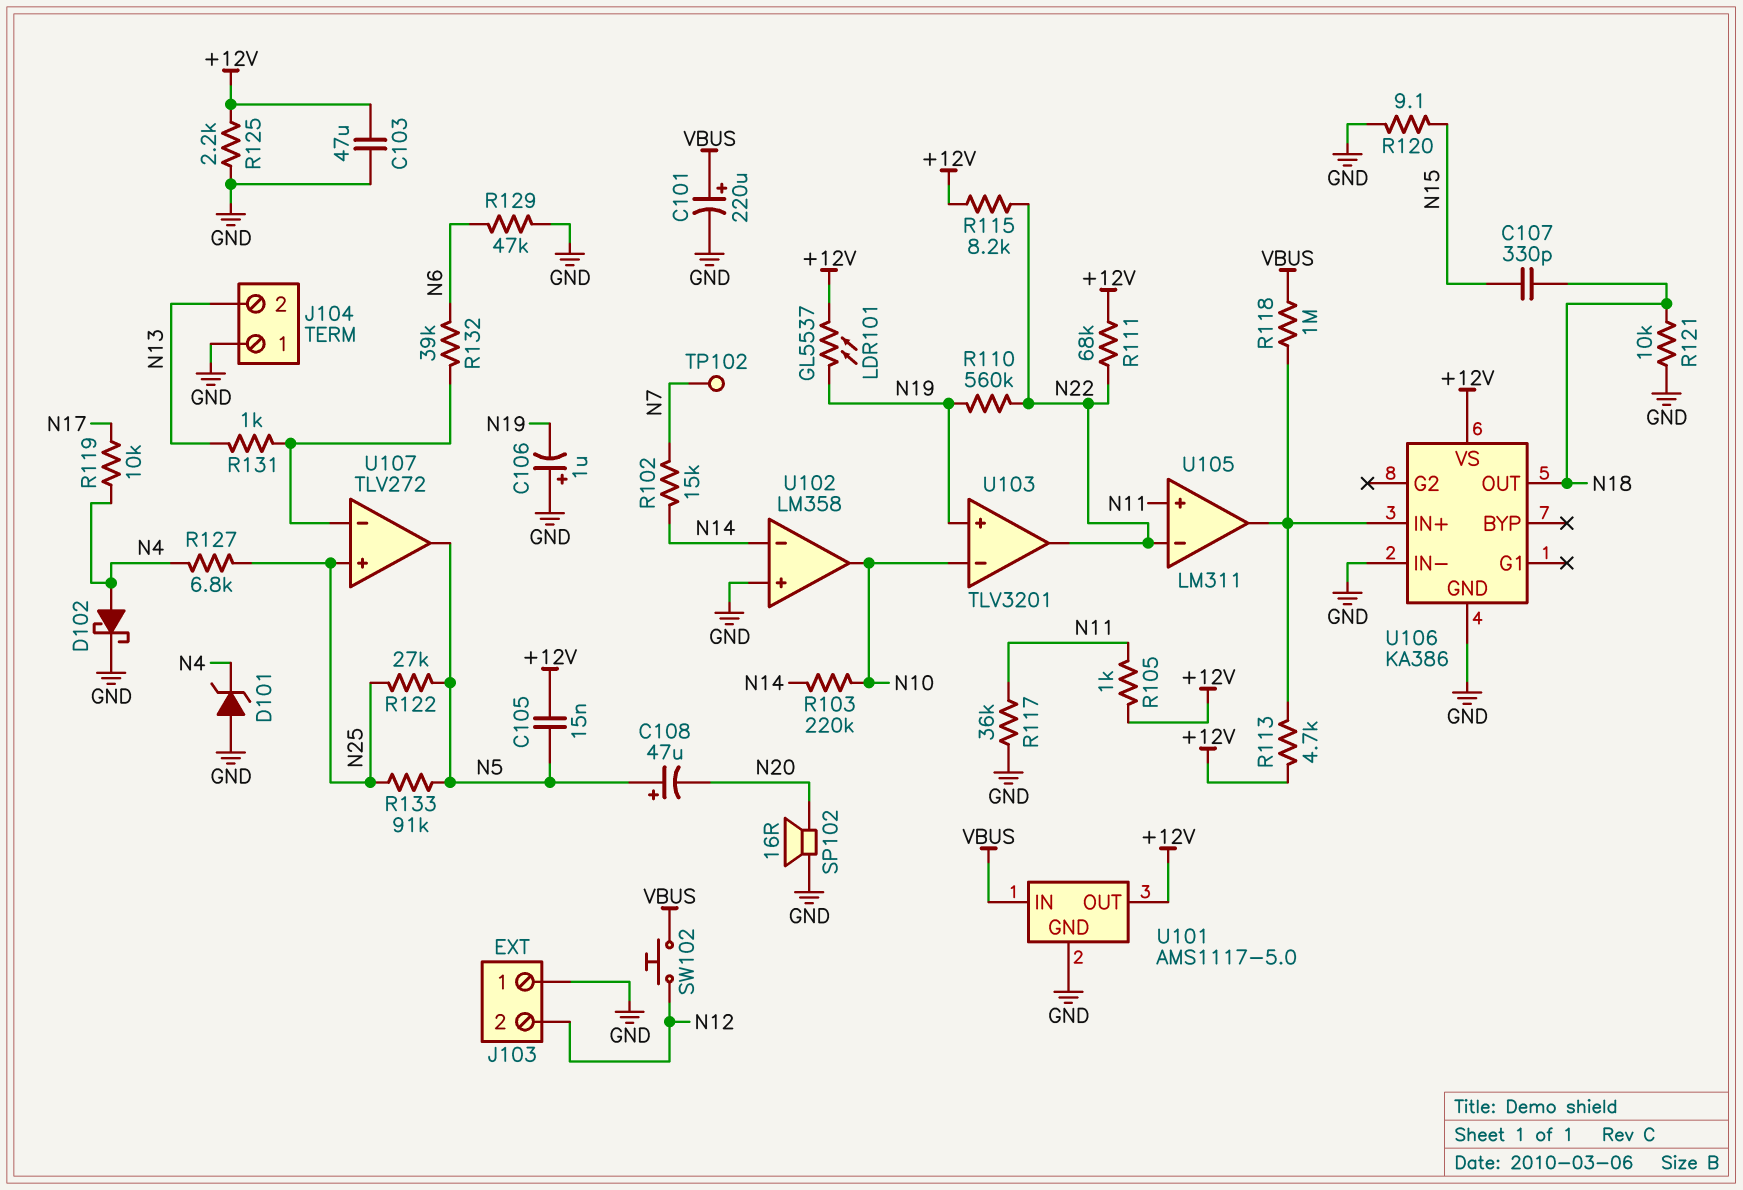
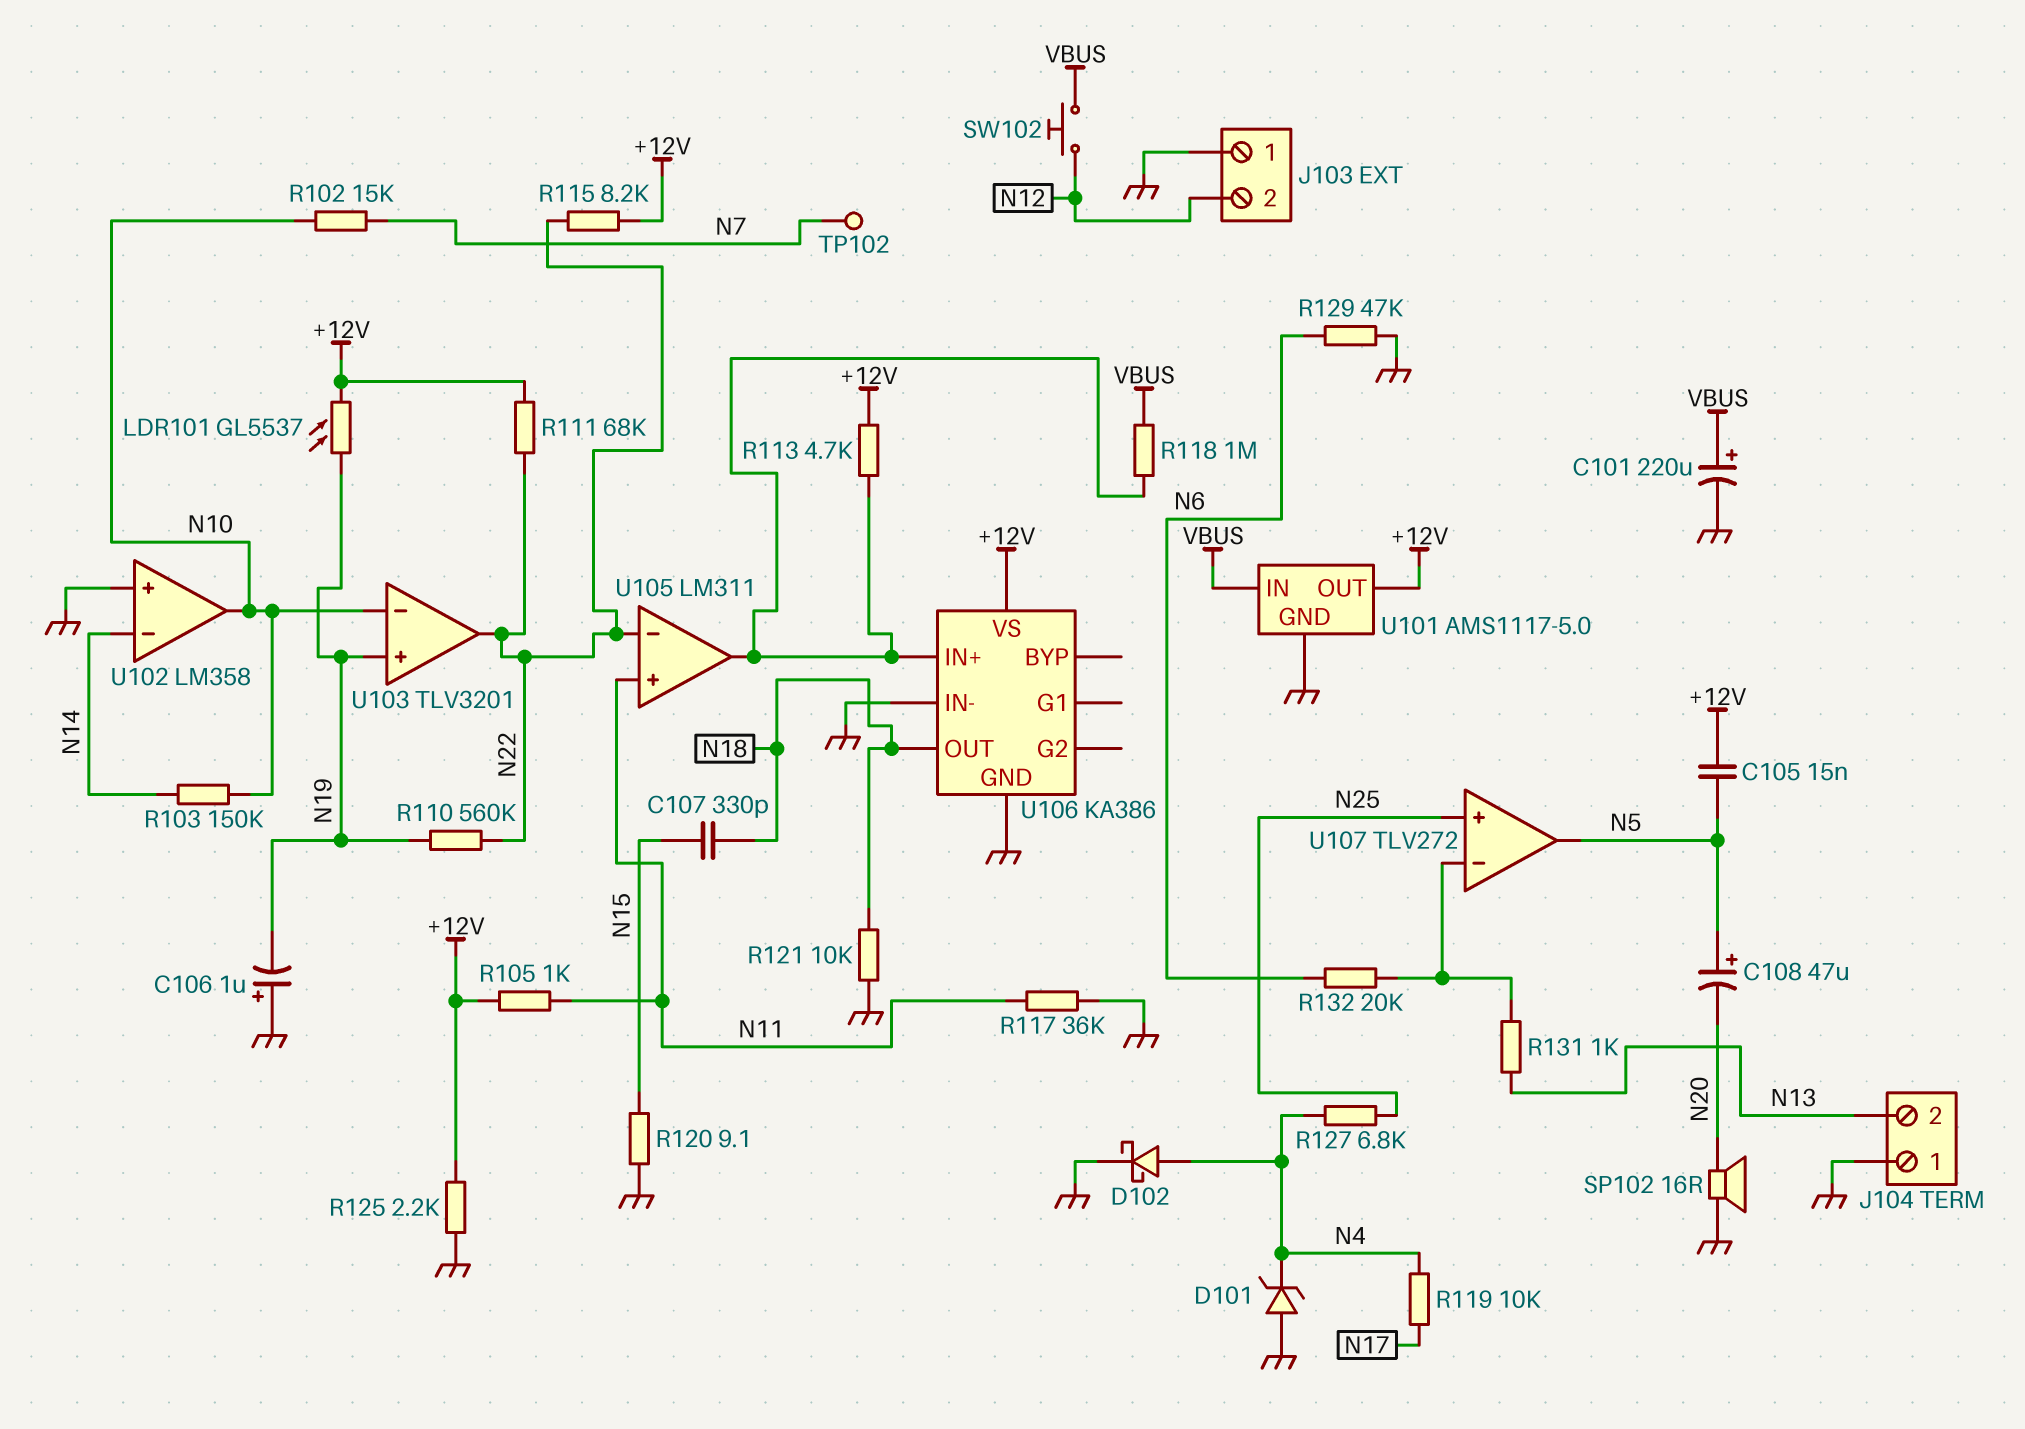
C103: 47uF (+12V, GND) -> none
R102: 15k (N7, N14) -> 15k (N7, N10)
R103: 220k (N10, N14) -> 150k (N10, N14)
R122: 27k (N5, N25) -> none
R132: 39k (N6, U107/in-) -> 20k (N6, U107/in-)
R133: 91k (N5, N25) -> none

